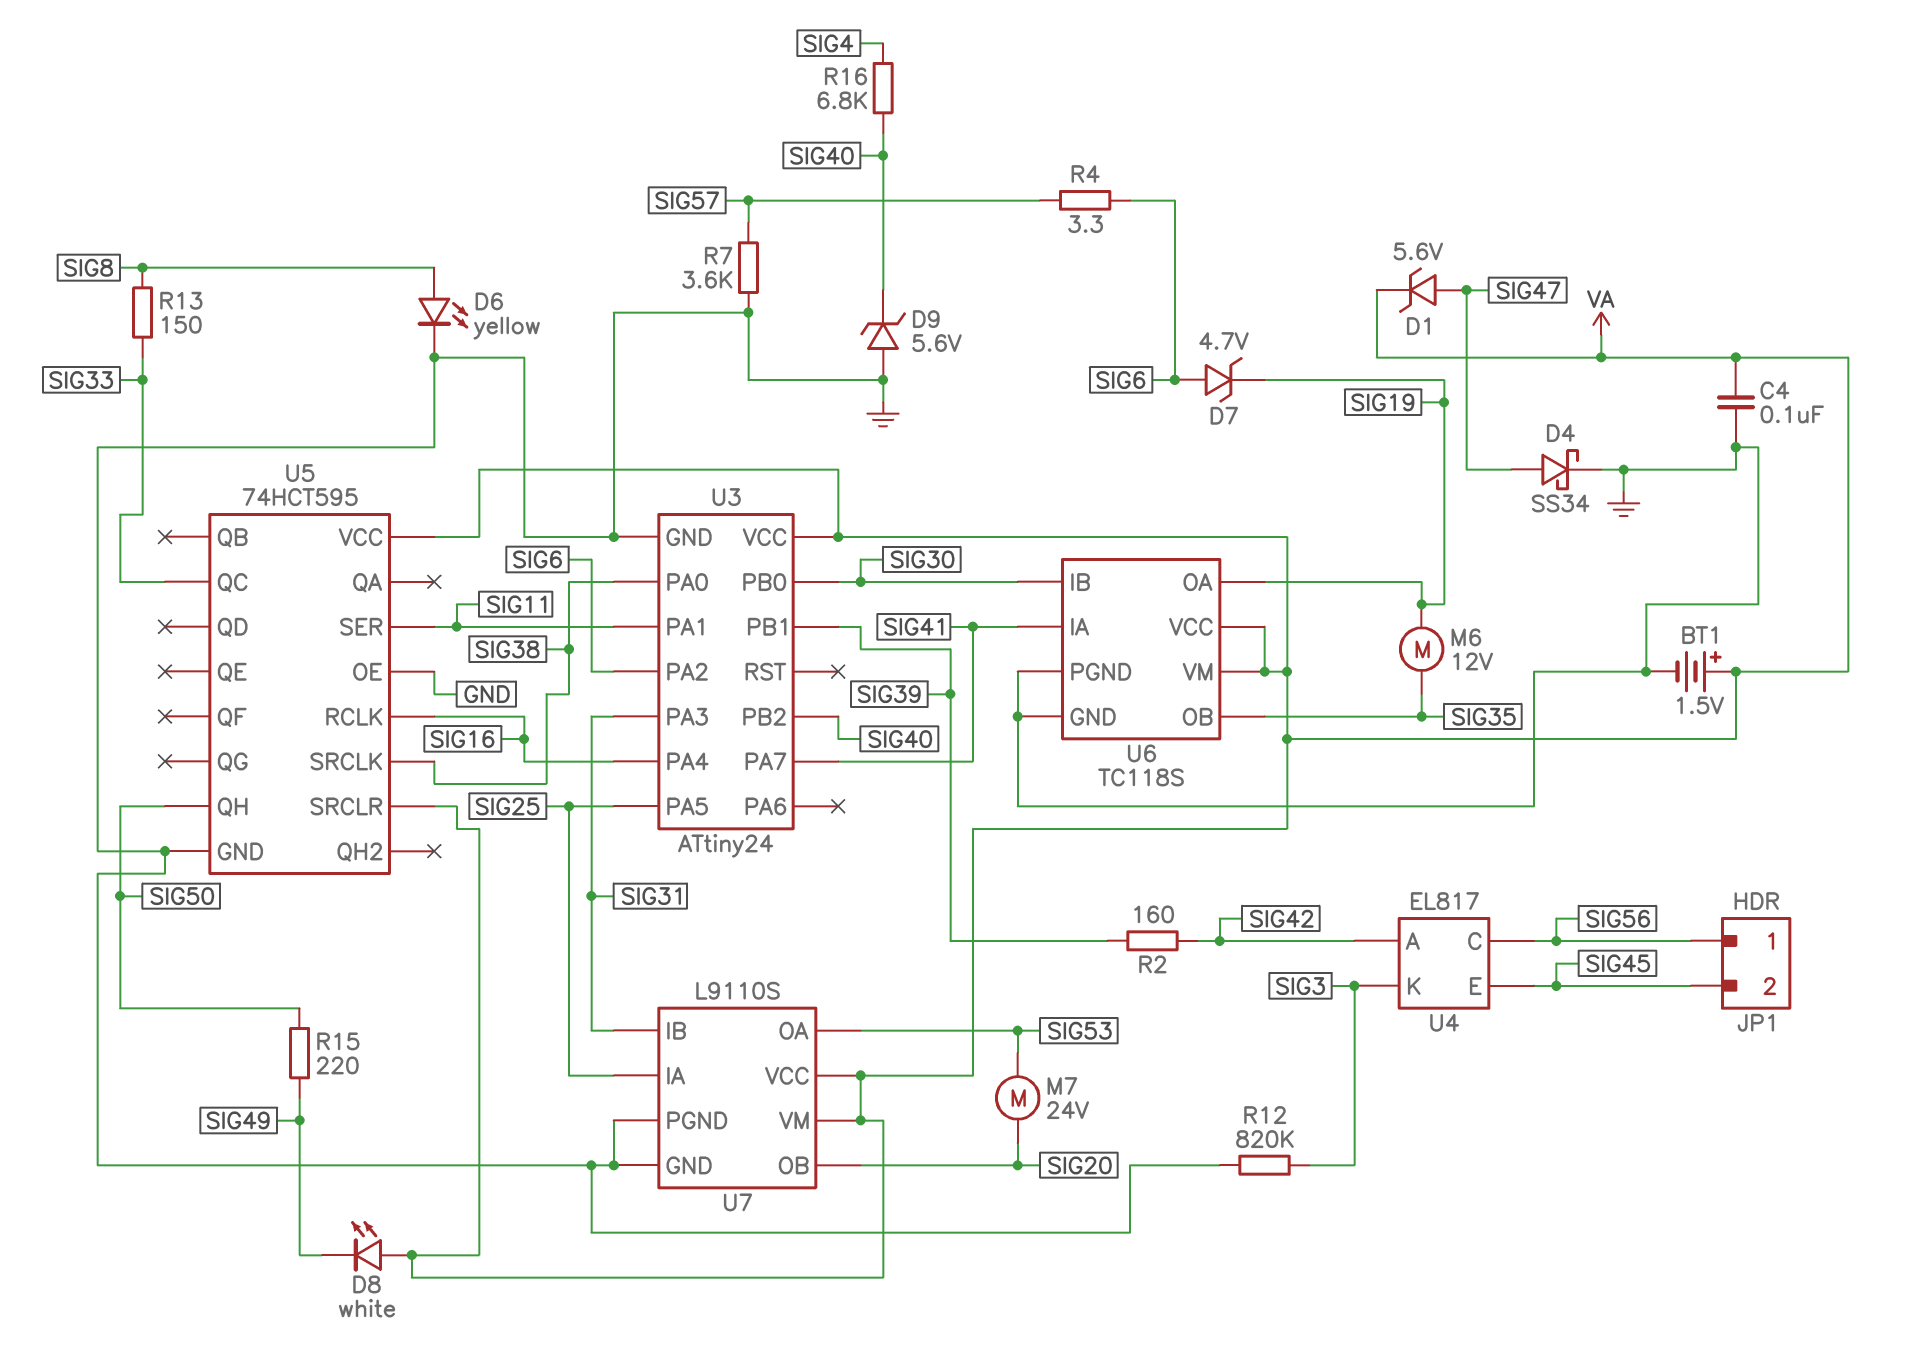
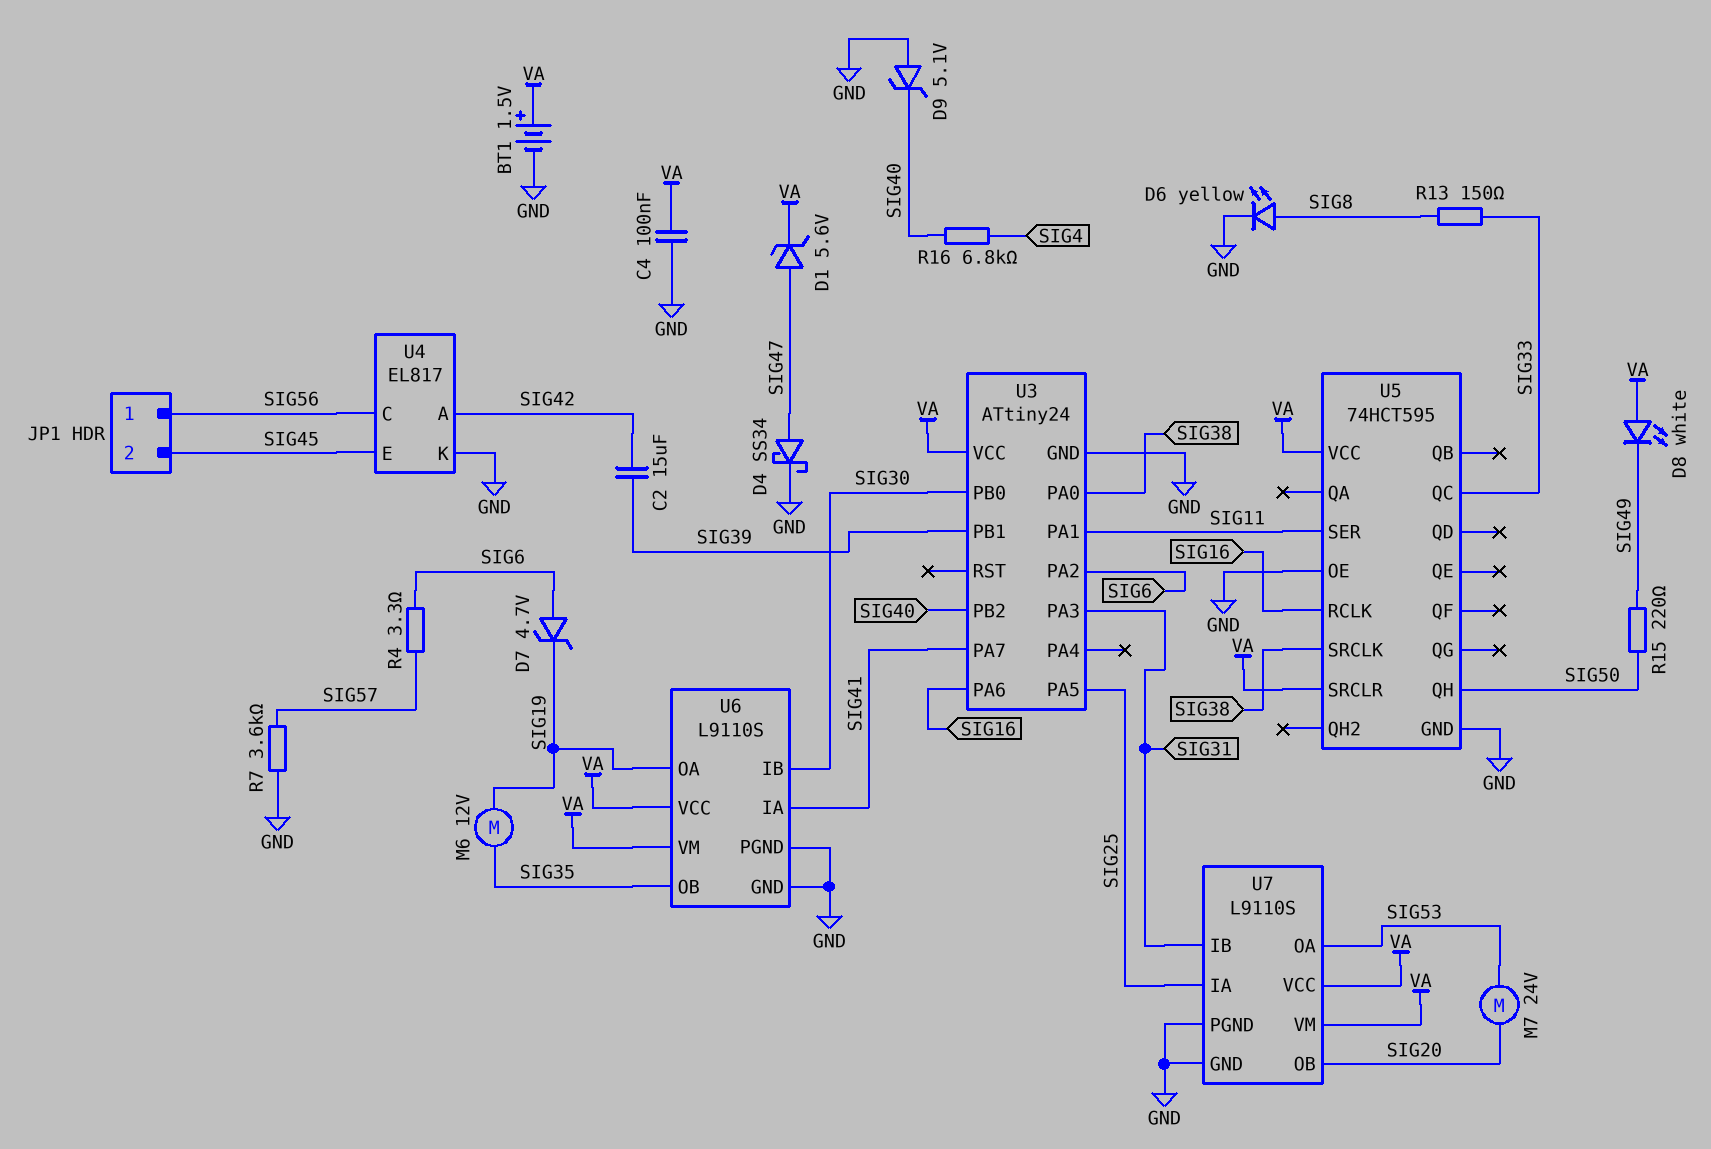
C2: none -> 15uF (SIG39, SIG42)
D9: zener 5.6V (A GND, K SIG40) -> zener 5.1V (A GND, K SIG40)
R2: 160 (SIG39, SIG42) -> none
R12: 820k (GND, SIG3) -> none
U3 pin PA4: SIG16 -> none
U3 pin PA6: none -> SIG16
U4 pin K: SIG3 -> GND
U6: TC118S -> L9110S

